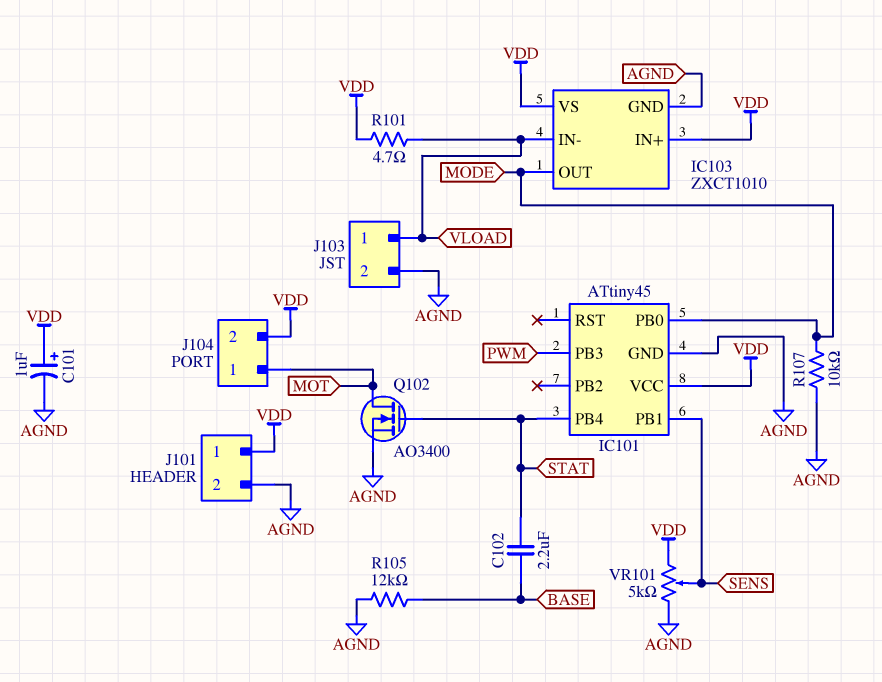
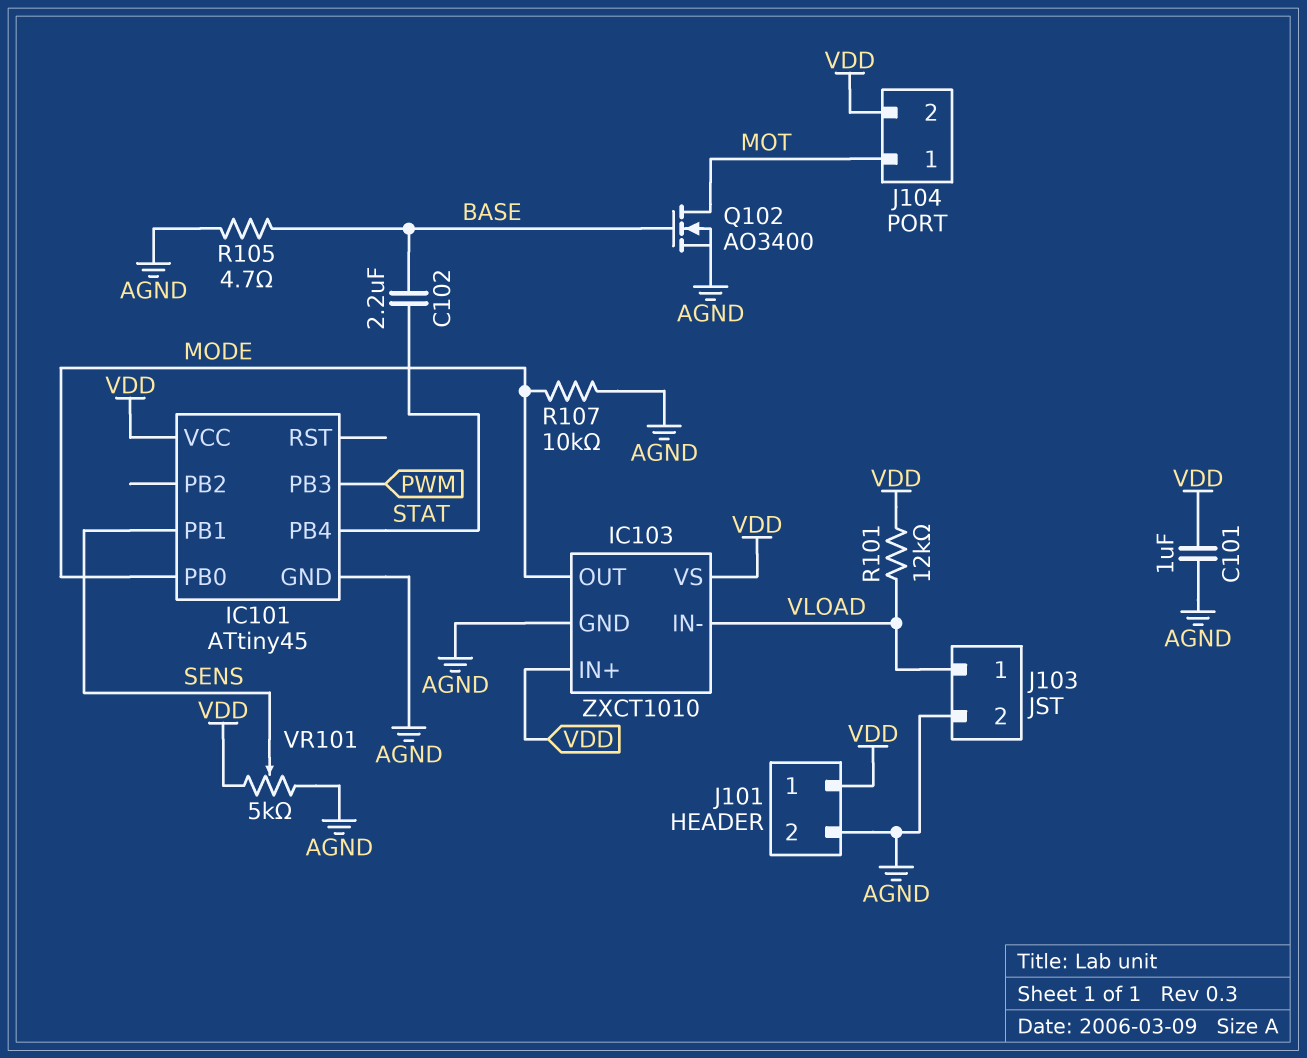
C101: 1uF (plus VDD, minus AGND) -> 1uF (AGND, VDD)
Q102: NMOS AO3400 (G STAT, D MOT, S AGND) -> NMOS AO3400 (G BASE, D MOT, S AGND)
R101: 4.7 (VDD, VLOAD) -> 12k (VDD, VLOAD)
R105: 12k (AGND, BASE) -> 4.7 (AGND, BASE)

